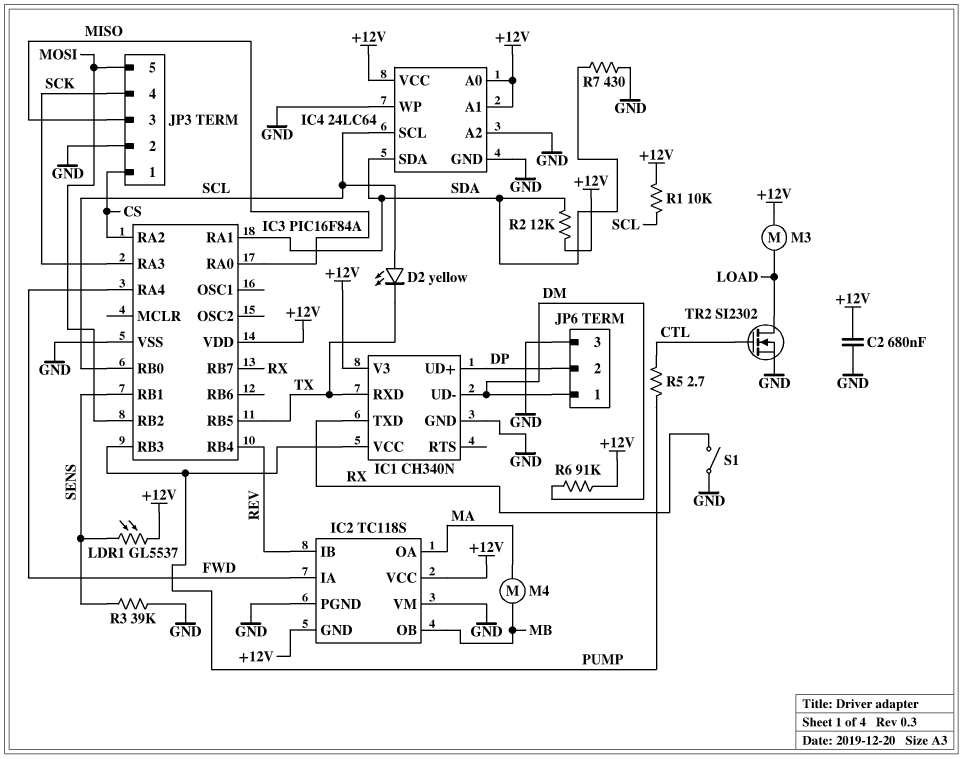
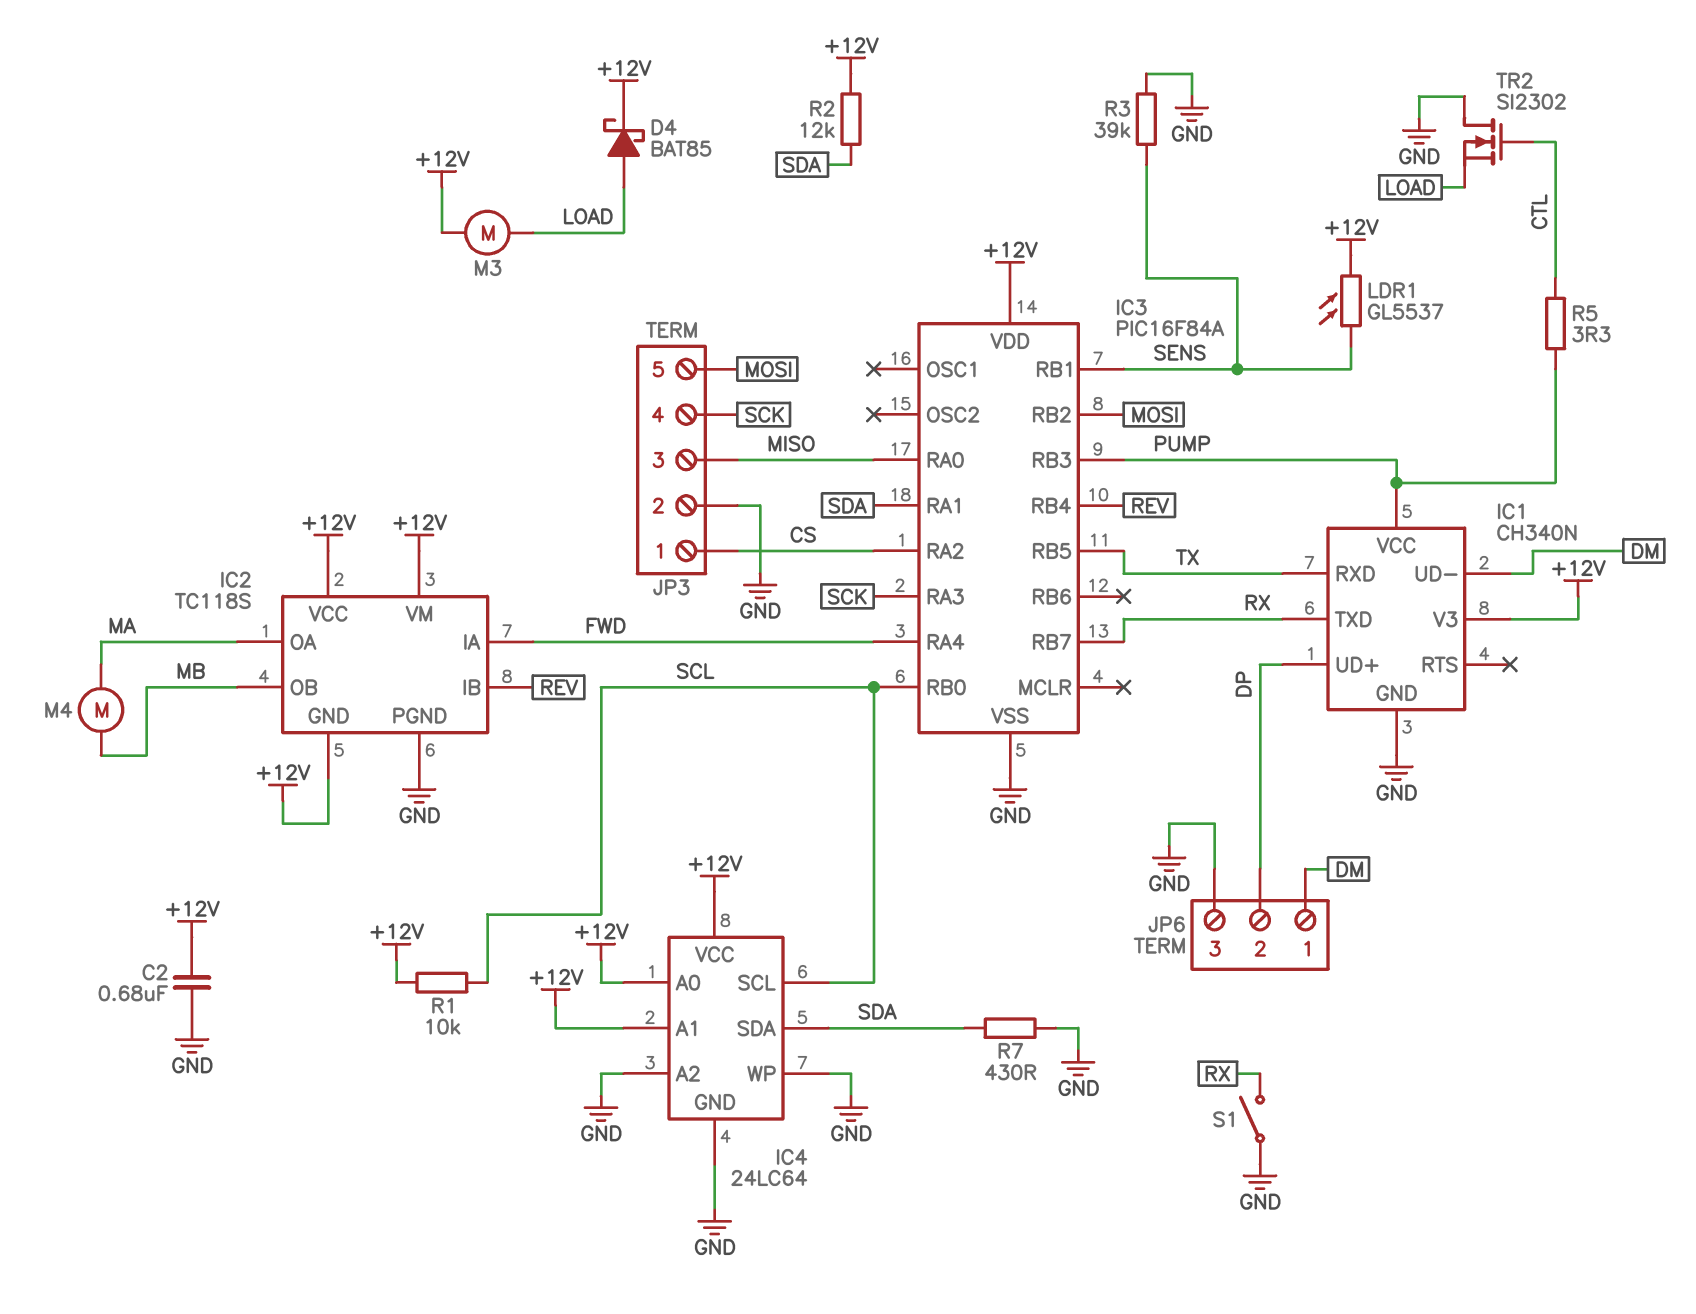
D2: LED yellow (A SCL, K TX) -> none
D4: none -> schottky BAT85 (A LOAD, K +12V)
IC2 pin VM: GND -> +12V
R5: 2.7 (CTL, PUMP) -> 3.3 (CTL, PUMP)
R6: 91k (+12V, DM) -> none
TR2: NMOS SI2302 (G CTL, D LOAD, S GND) -> NMOS SI2302 (G CTL, D GND, S LOAD)

